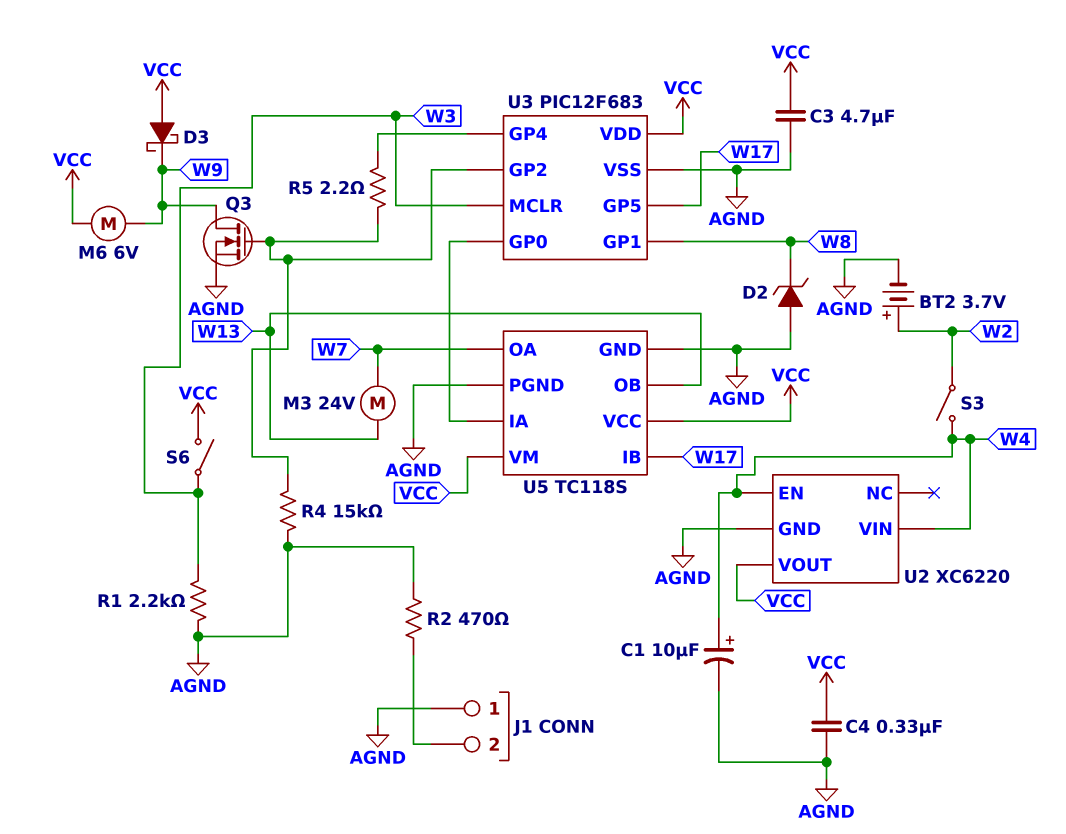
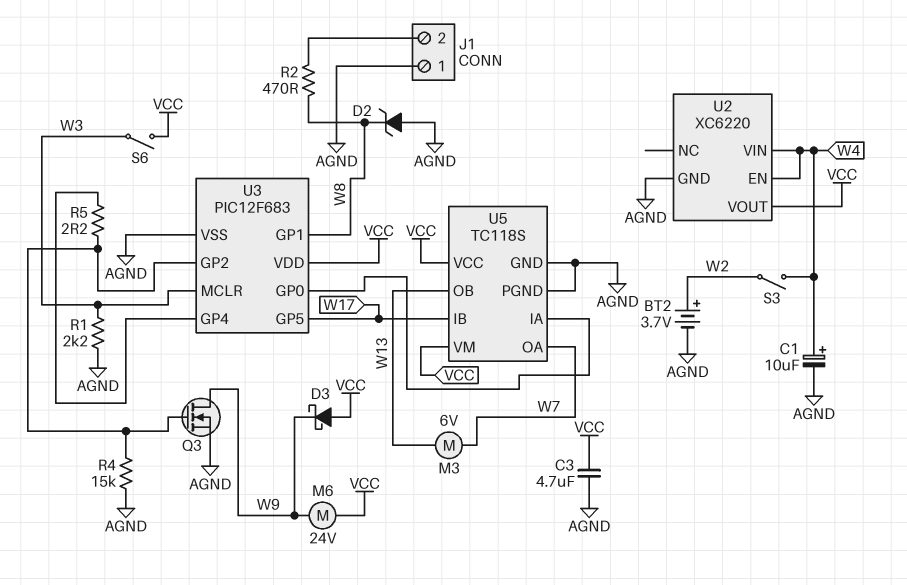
C4: 330nF (AGND, VCC) -> none
M3: motor 24V (W7, W13) -> motor 6V (W7, W13)
M6: motor 6V (VCC, W9) -> motor 24V (VCC, W9)
R2: 470 (AGND, J1/2) -> 470 (J1/2, W8)

